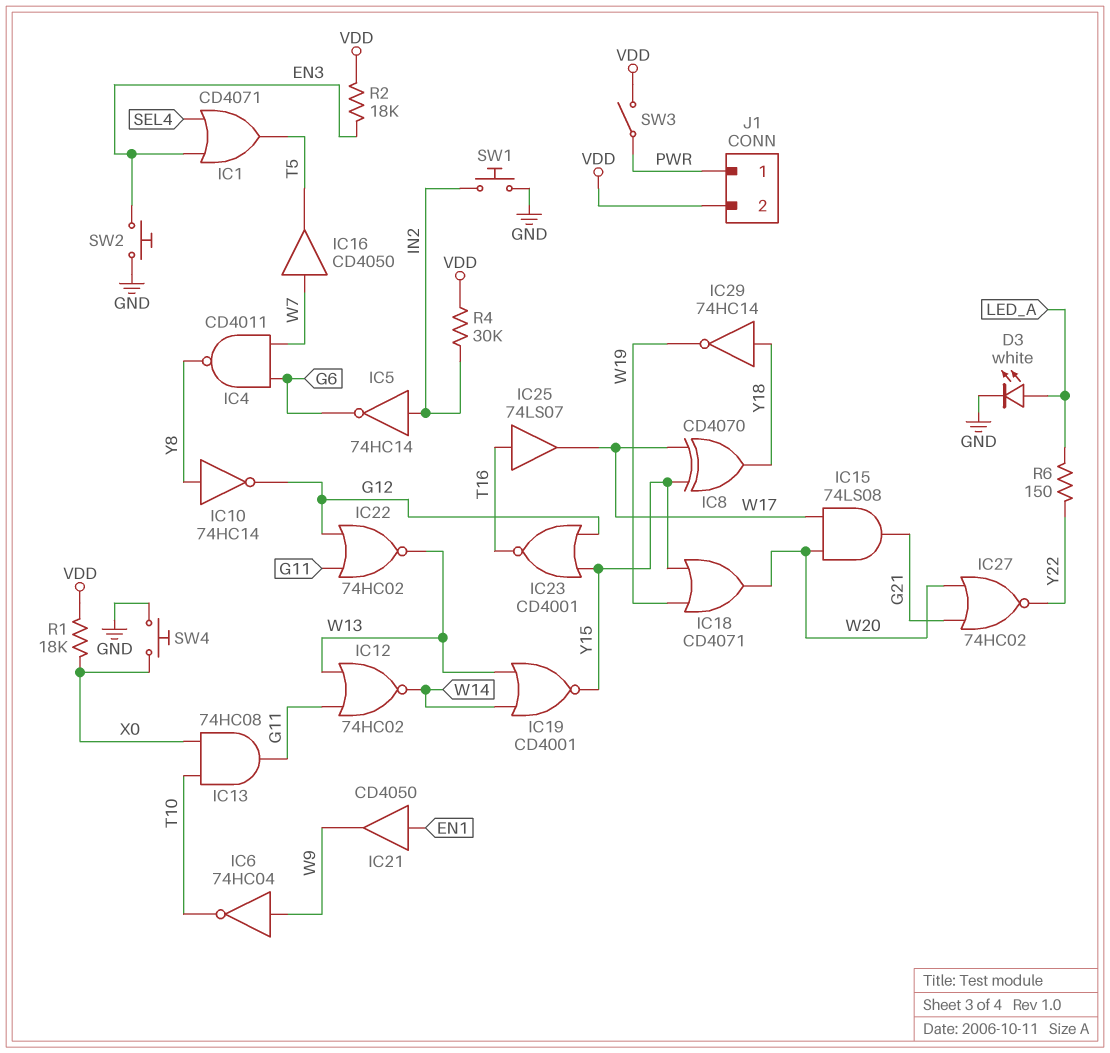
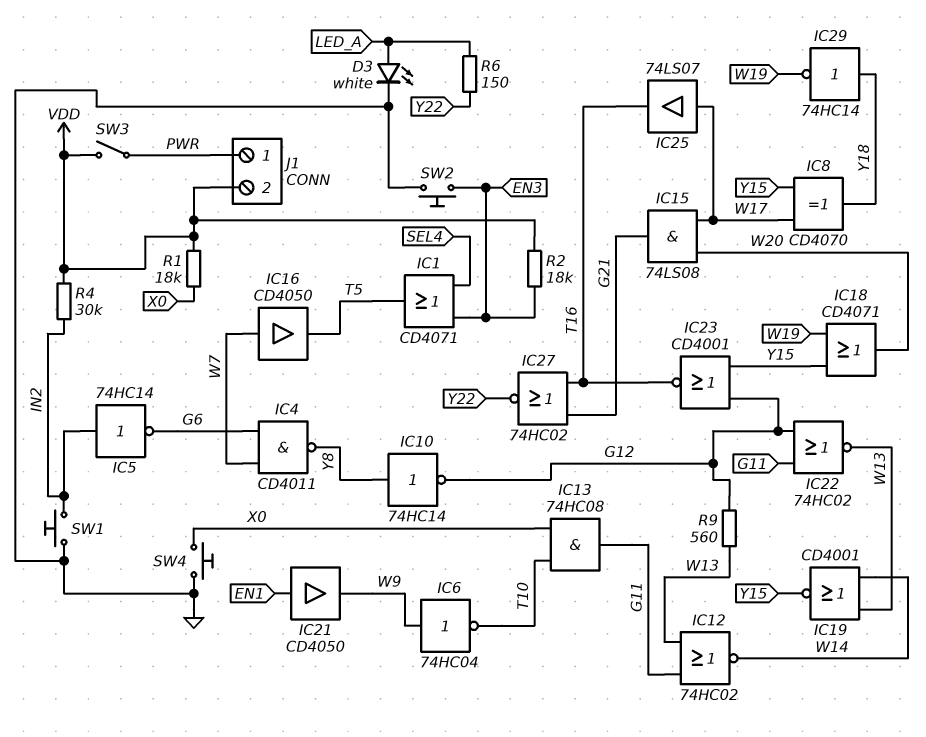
IC25: buffer 74LS07 (in T16, out W17) -> buffer 74LS07 (in W17, out T16)
IC27: NOR 74HC02 (in G21, in W20, out Y22) -> NOR 74HC02 (in G21, in T16, out Y22)
R9: none -> 560 (G12, W13)

